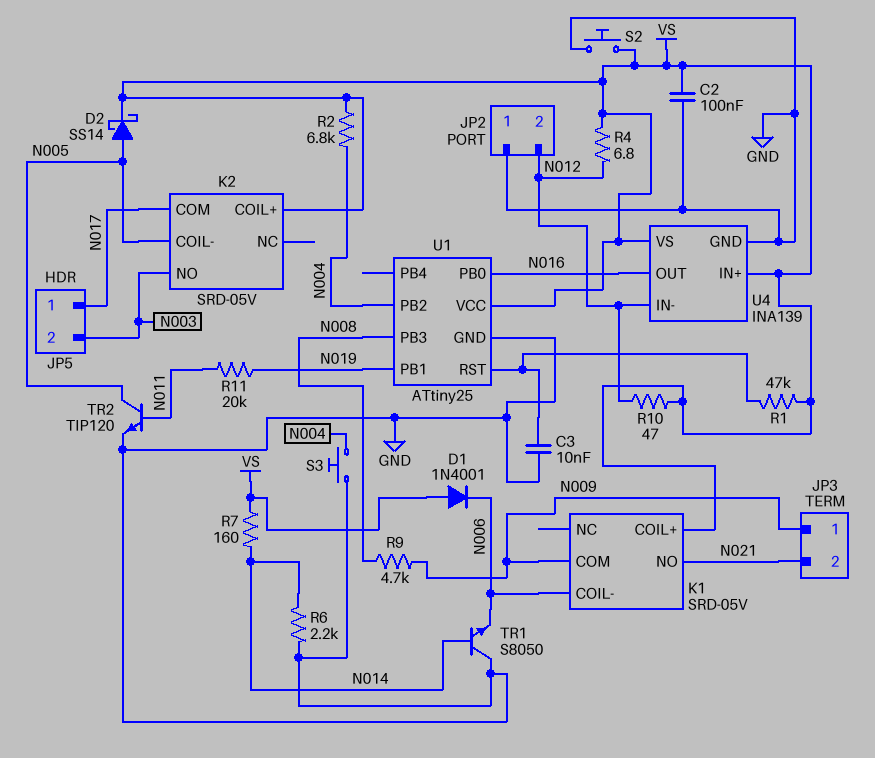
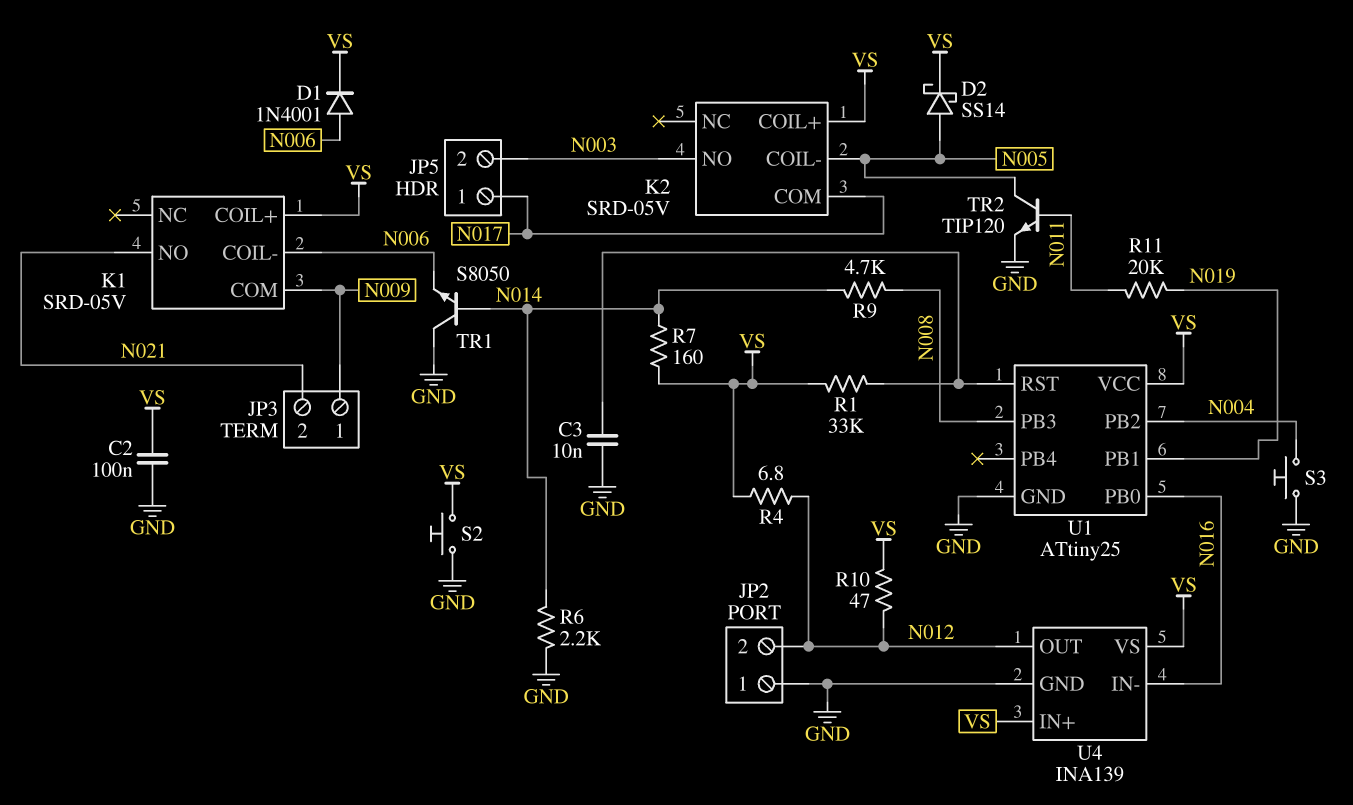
D1: diode 1N4001 (A VS, K N006) -> diode 1N4001 (A N006, K VS)
R1: 47k (U1/RST, VS) -> 33k (U1/RST, VS)
R2: 6.8k (N004, VS) -> none
R9: 4.7k (N008, N009) -> 4.7k (N008, N014)
U4 pin IN-: N012 -> N016
U4 pin OUT: N016 -> N012

